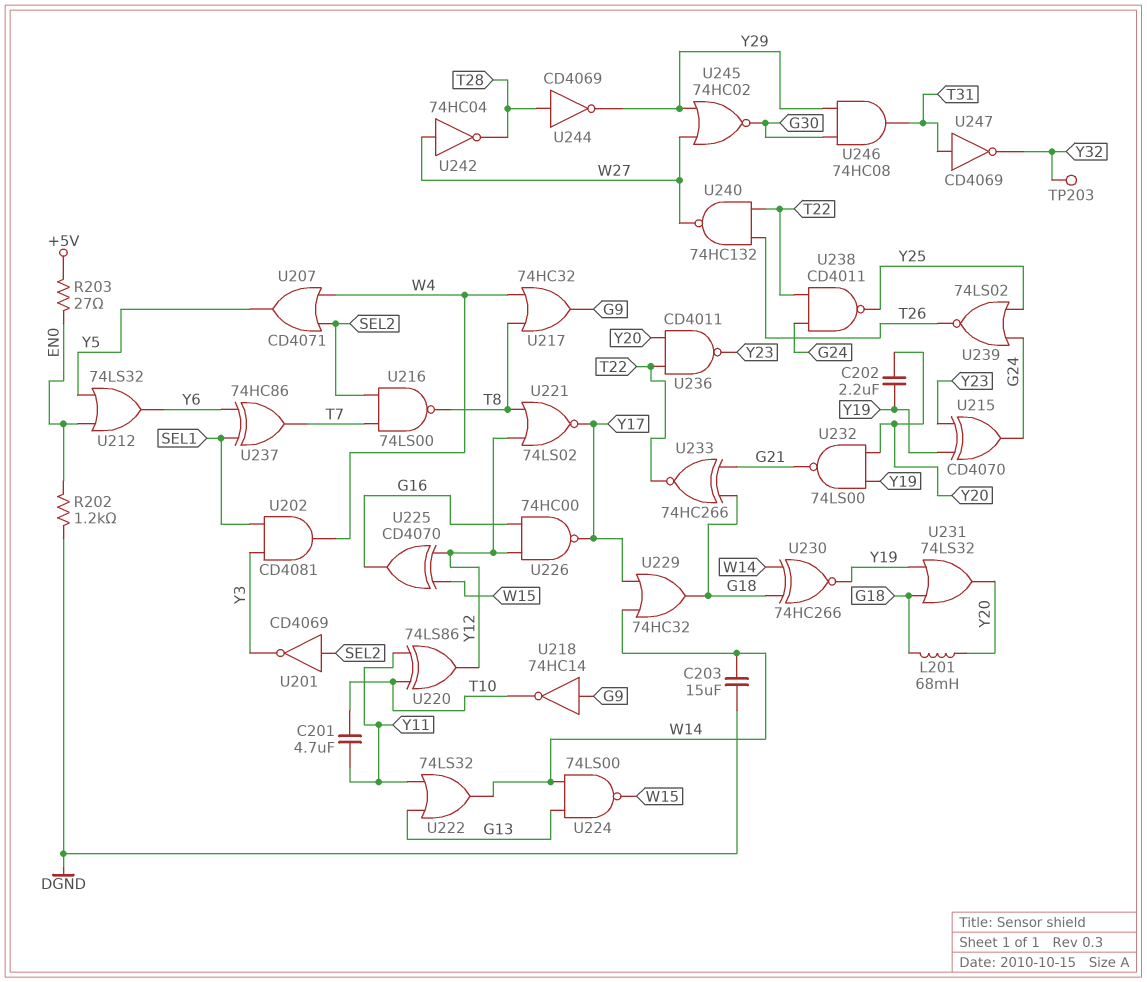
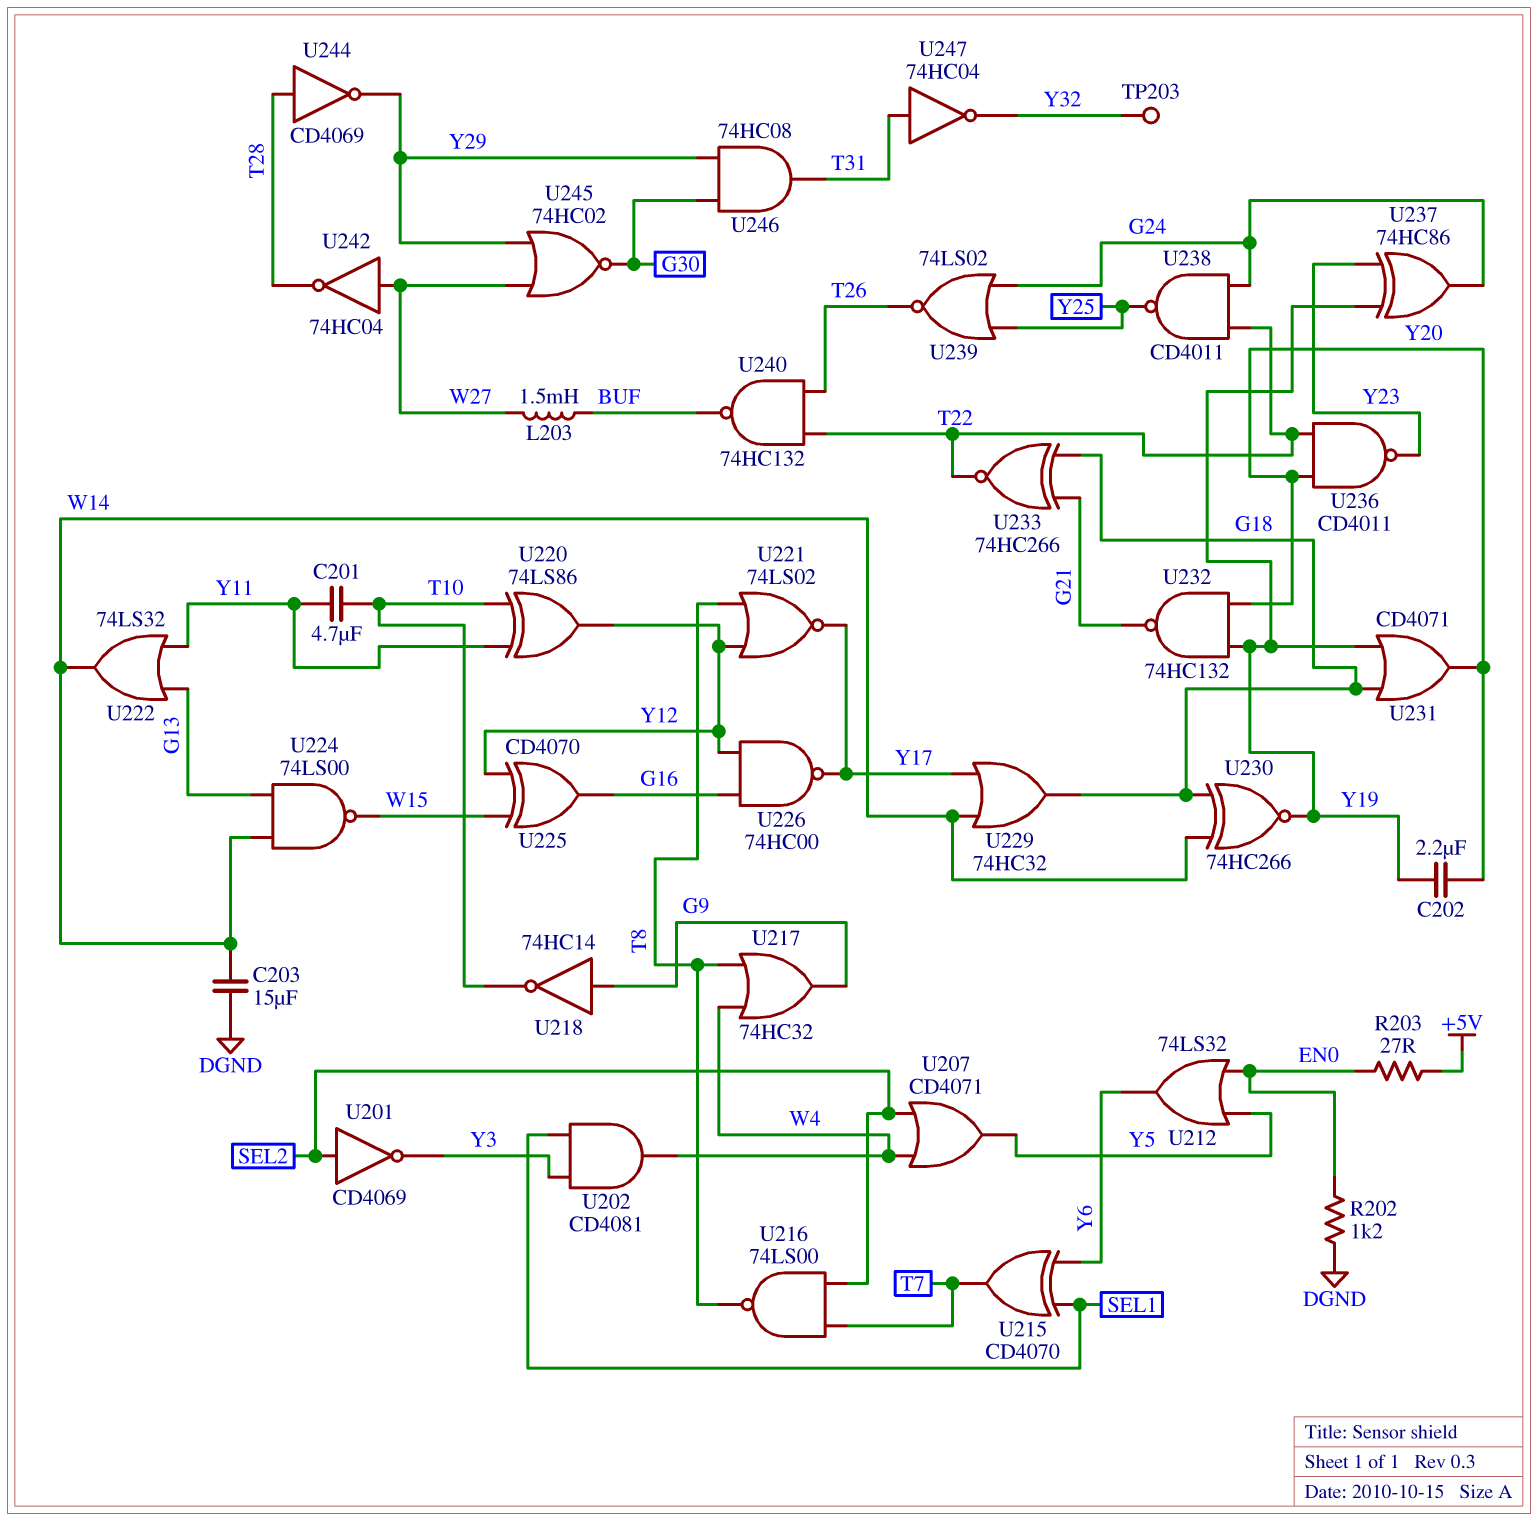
L201: 68mH (G18, Y20) -> none
L203: none -> 1.5mH (BUF, W27)
U215: XOR CD4070 (in Y19, in Y23, out G24) -> XOR CD4070 (in SEL1, in Y6, out T7)
U231: OR 74LS32 (in G18, in Y19, out Y20) -> OR CD4071 (in G18, in Y19, out Y20)
U232: NAND 74LS00 (in Y19, in Y20, out G21) -> NAND 74HC132 (in Y19, in Y20, out G21)
U237: XOR 74HC86 (in SEL1, in Y6, out T7) -> XOR 74HC86 (in Y19, in Y23, out G24)
U240: NAND 74HC132 (in T22, in T26, out W27) -> NAND 74HC132 (in T22, in T26, out BUF)
U247: NOT CD4069 (in T31, out Y32) -> NOT 74HC04 (in T31, out Y32)

